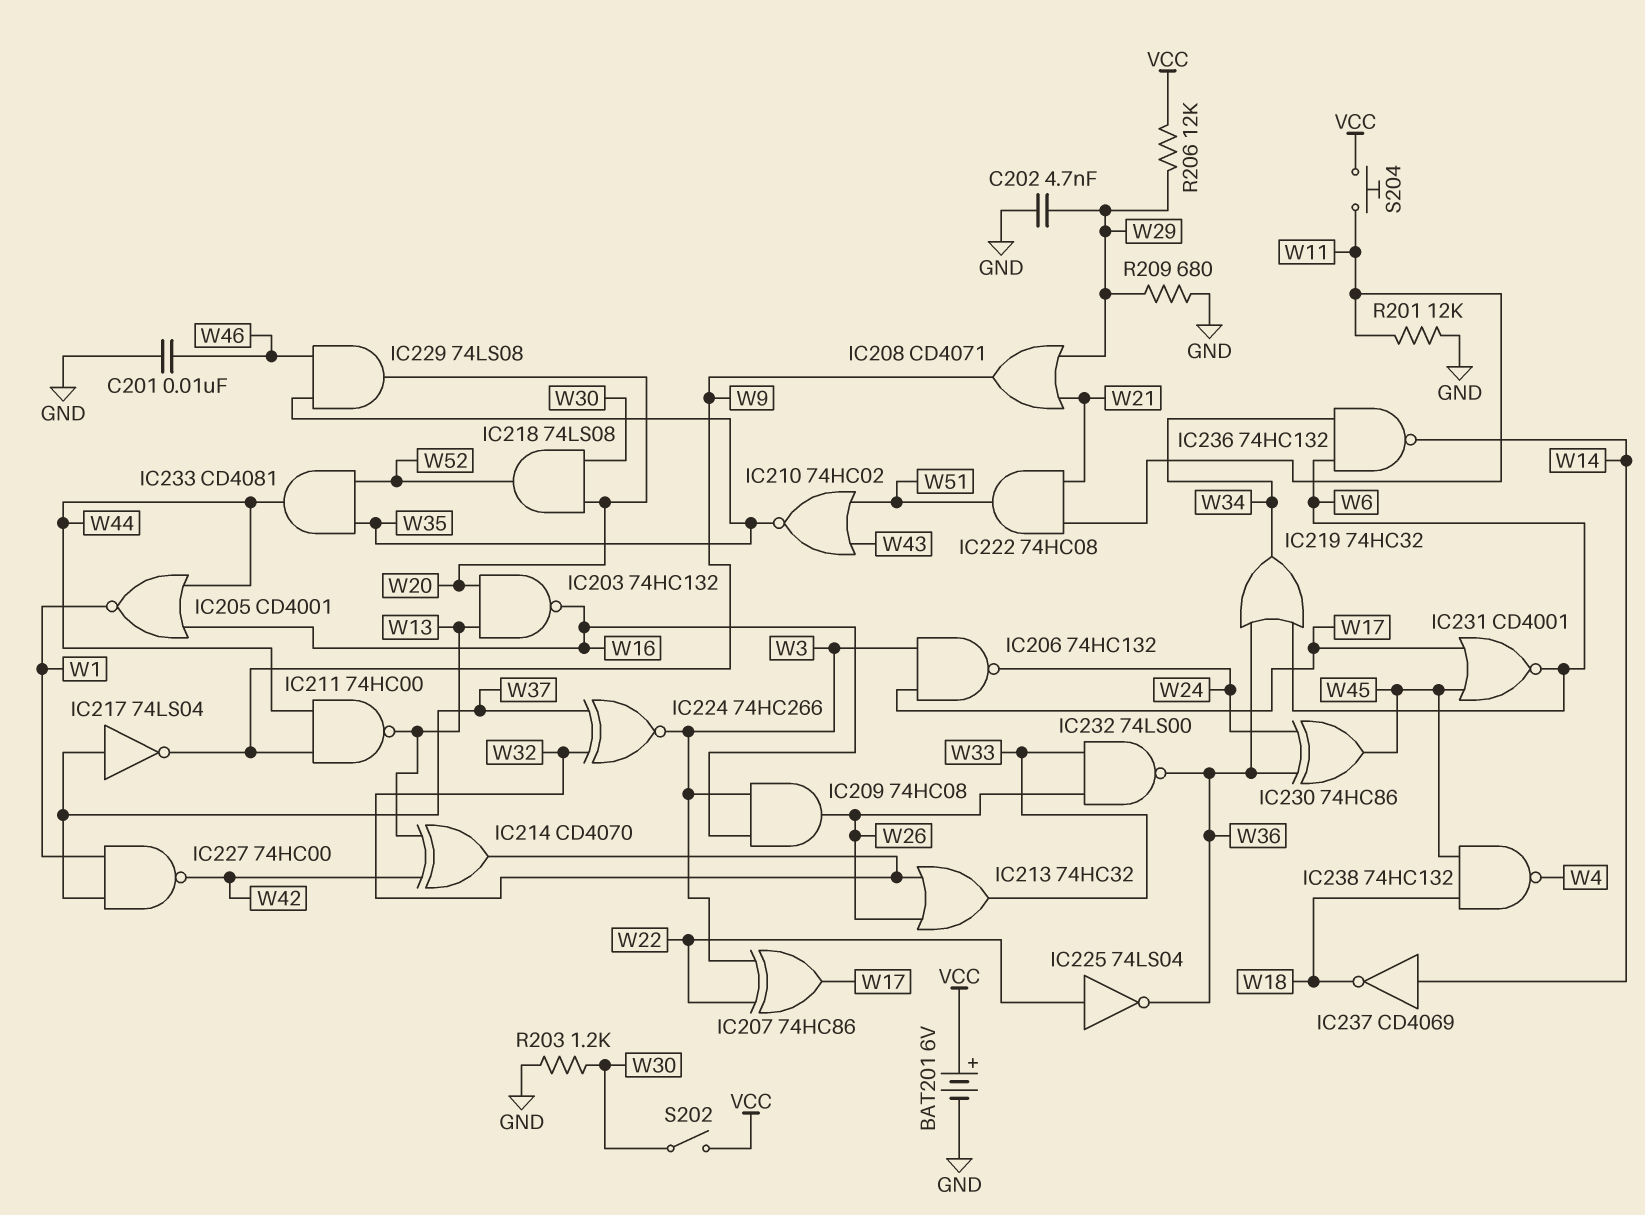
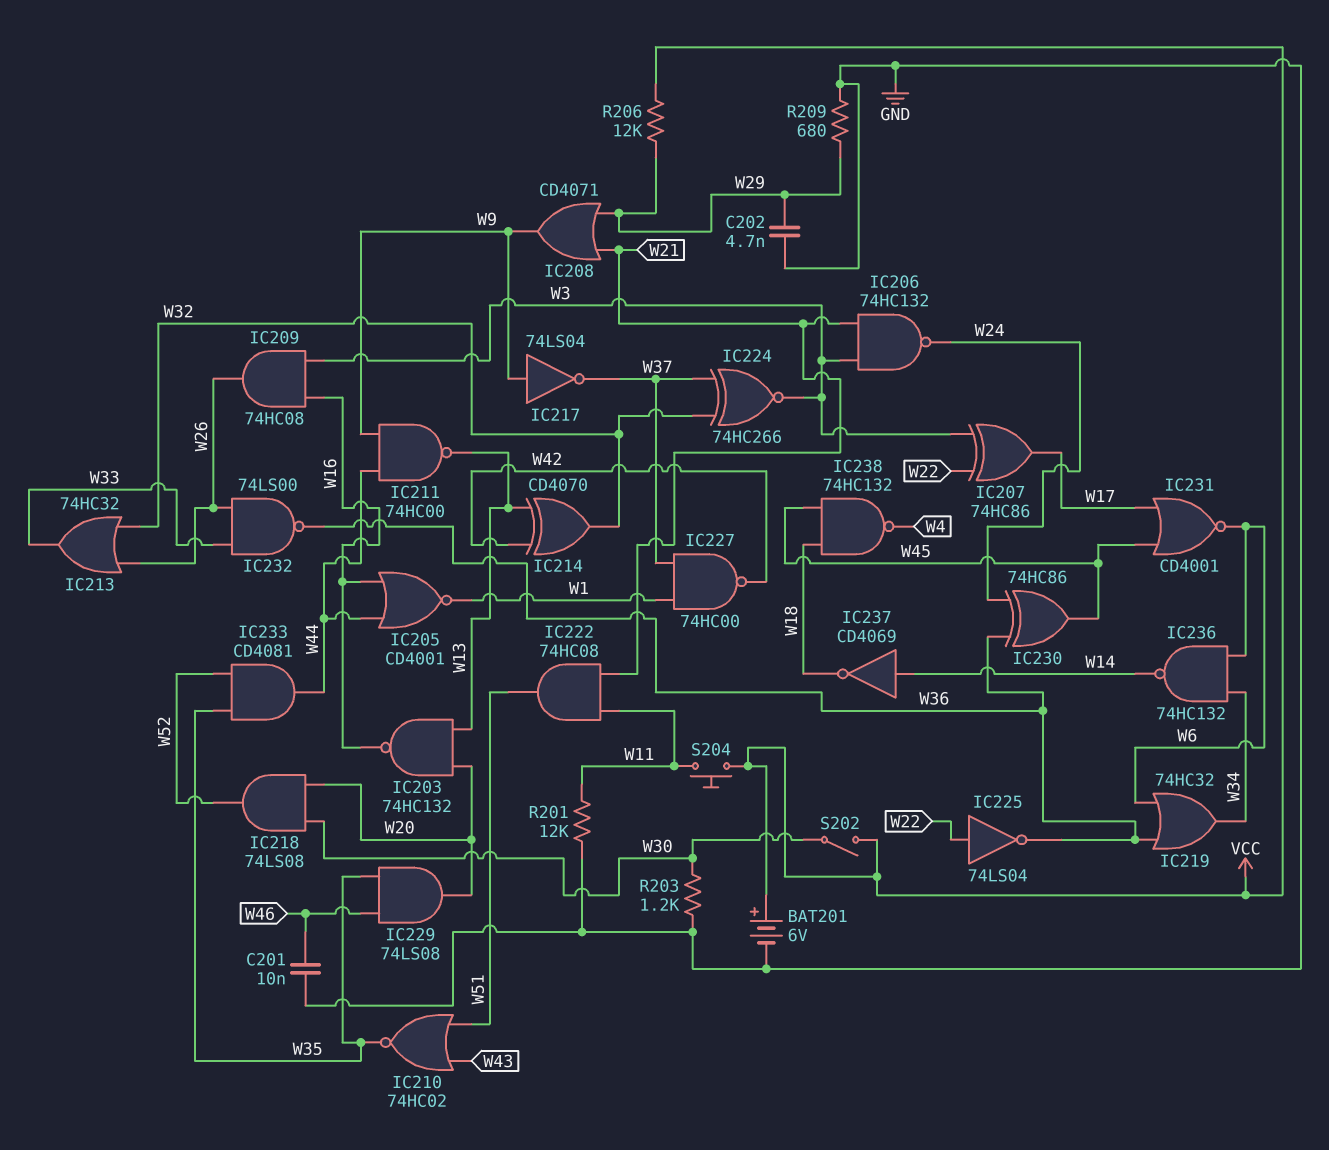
IC206: NAND 74HC132 (in W3, in W17, out W24) -> NAND 74HC132 (in W3, in W21, out W24)
IC217: NOT 74LS04 (in W37, out W9) -> NOT 74LS04 (in W9, out W37)

